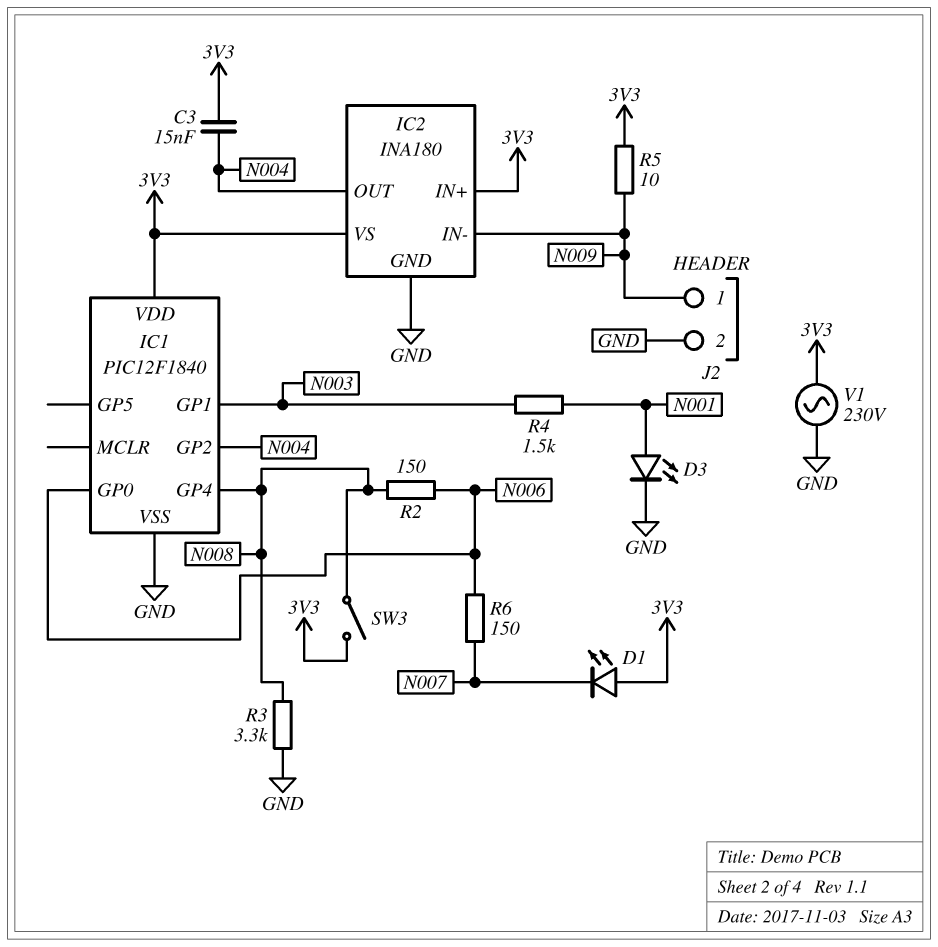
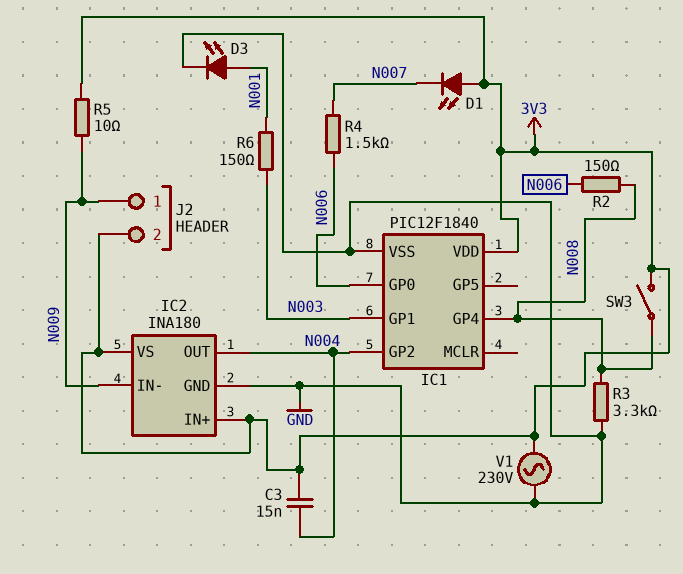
J2 pin 2: GND -> 3V3
R4: 1.5k (N001, N003) -> 1.5k (N006, N007)
R6: 150 (N006, N007) -> 150 (N001, N003)

